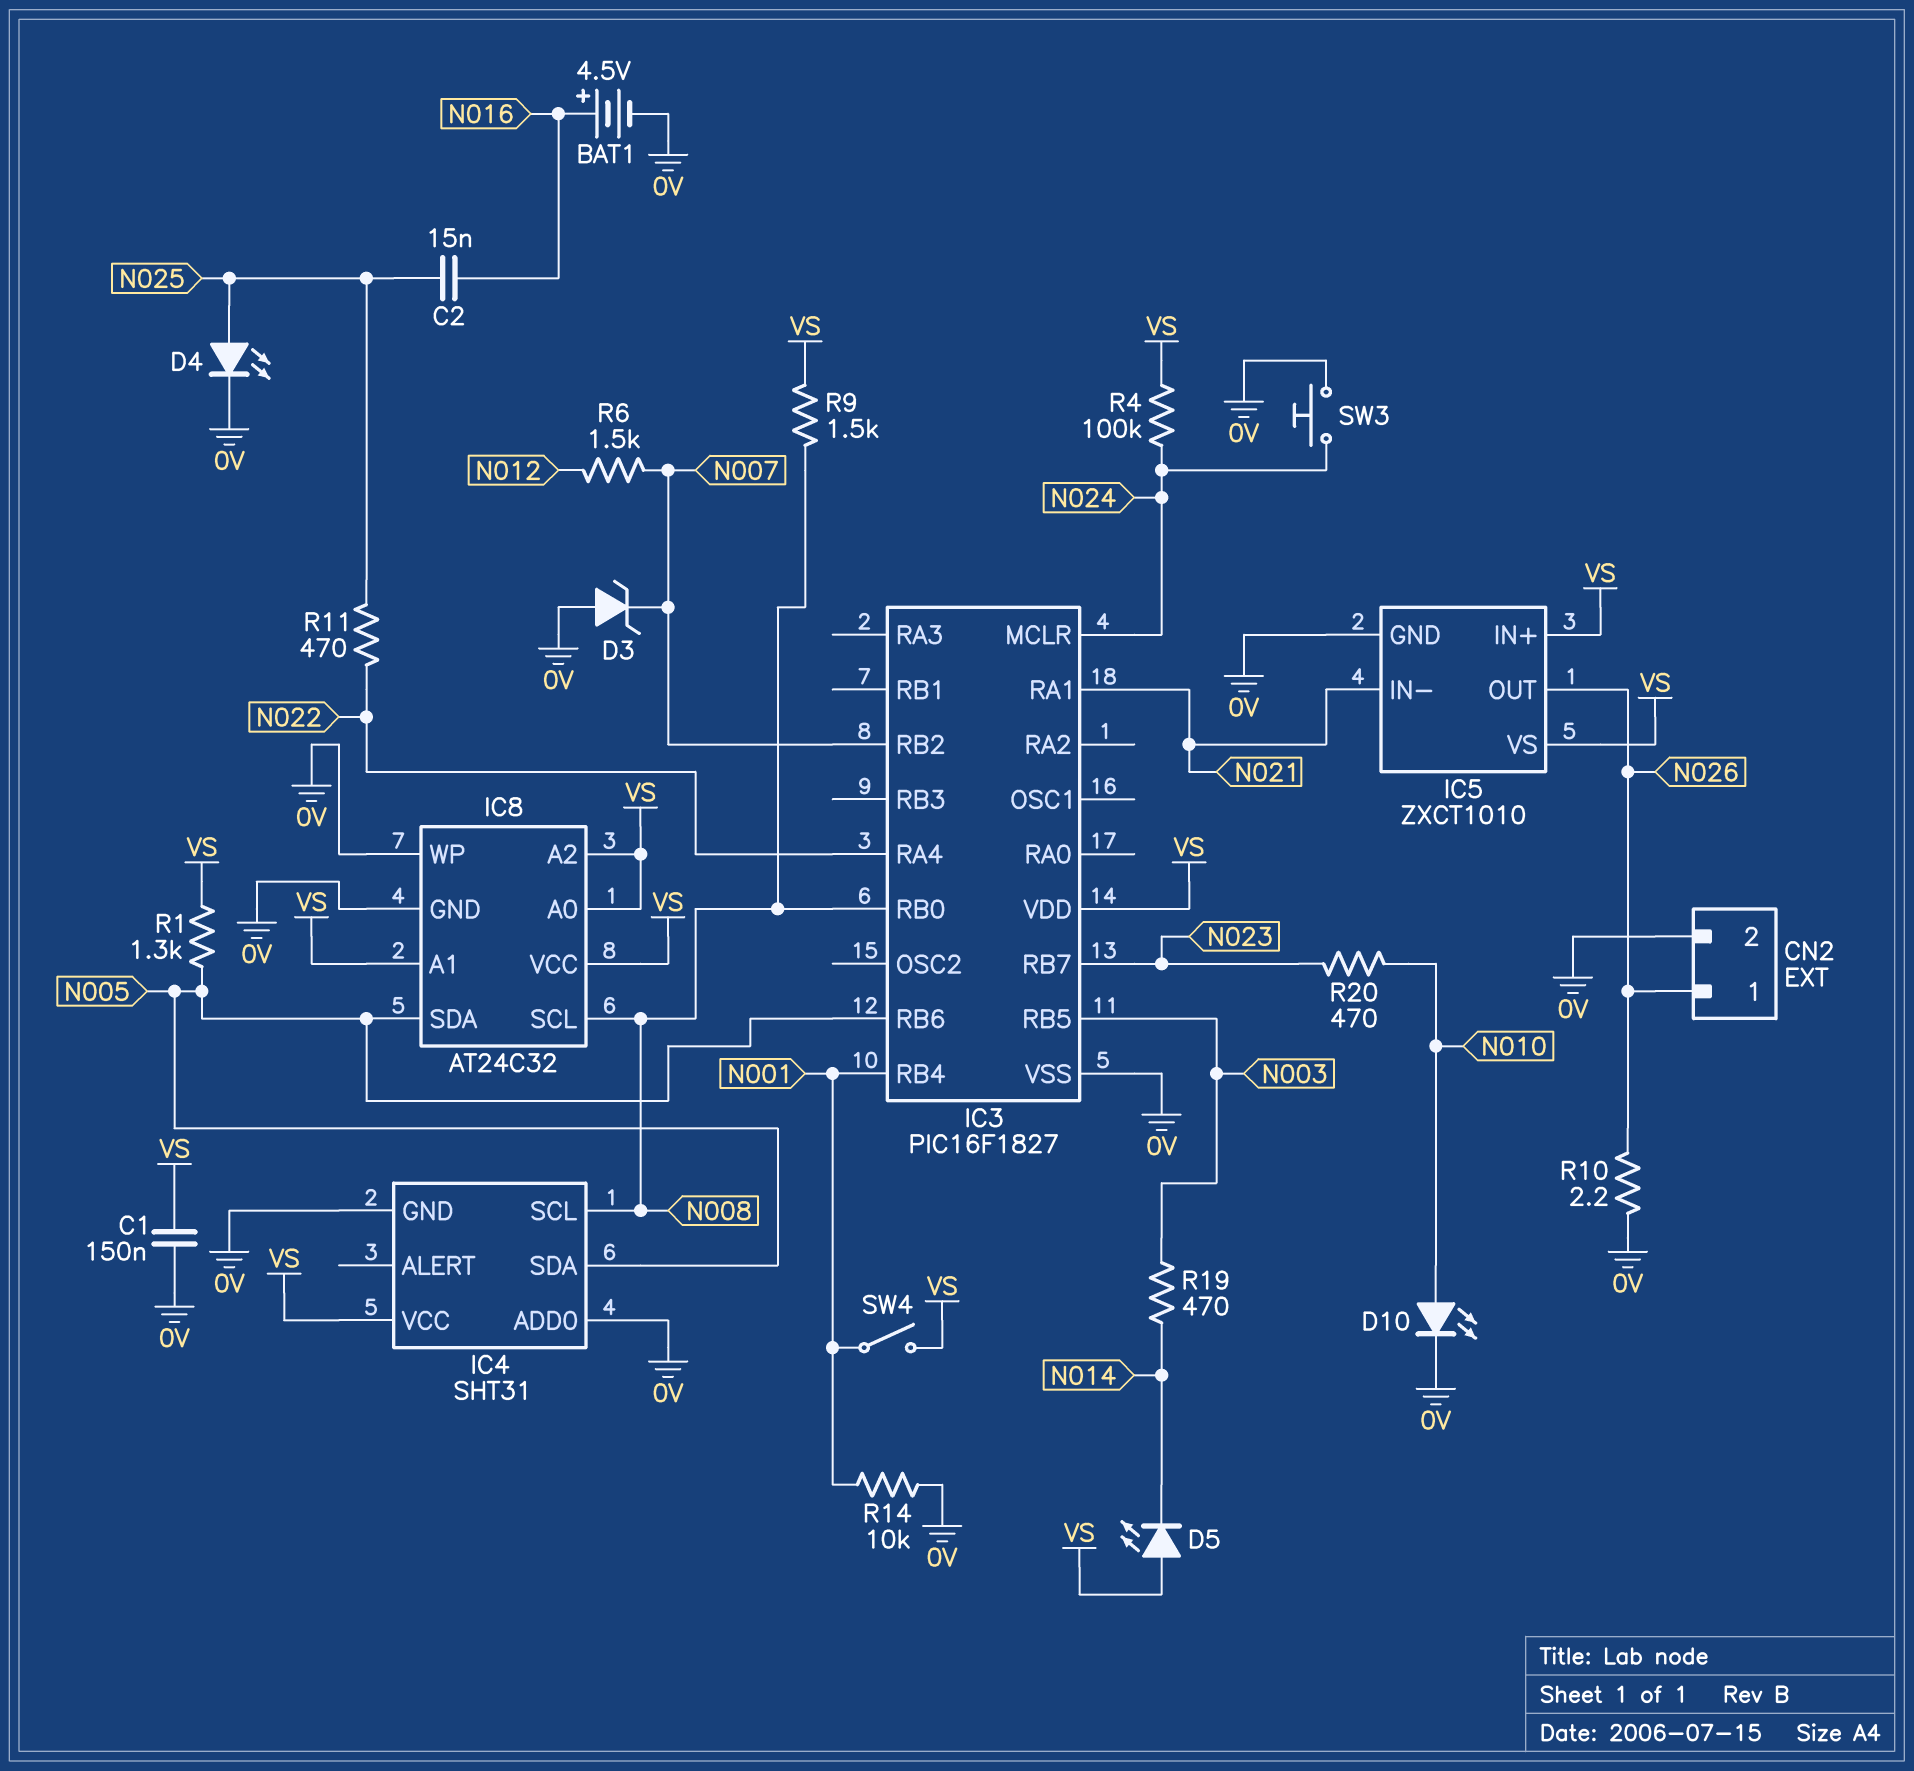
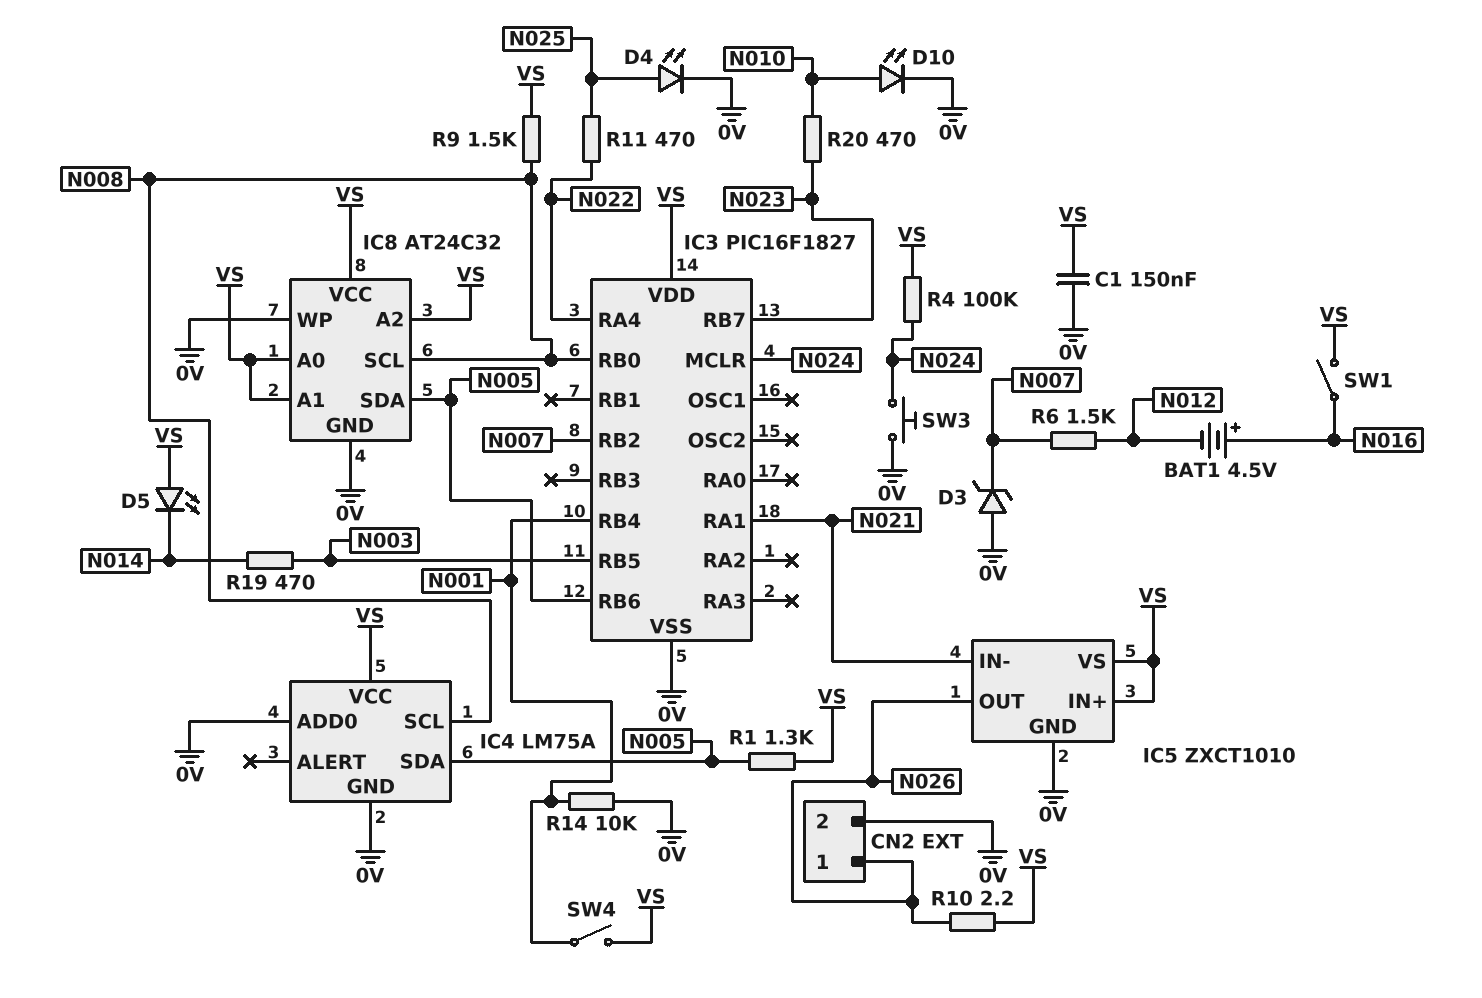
BAT1: 4.5V (plus N016, minus 0V) -> 4.5V (plus N016, minus N012)
C2: 15nF (N016, N025) -> none
IC4: SHT31 -> LM75A
R10: 2.2 (0V, N026) -> 2.2 (N026, VS)
SW1: none -> switch (N016, VS)

